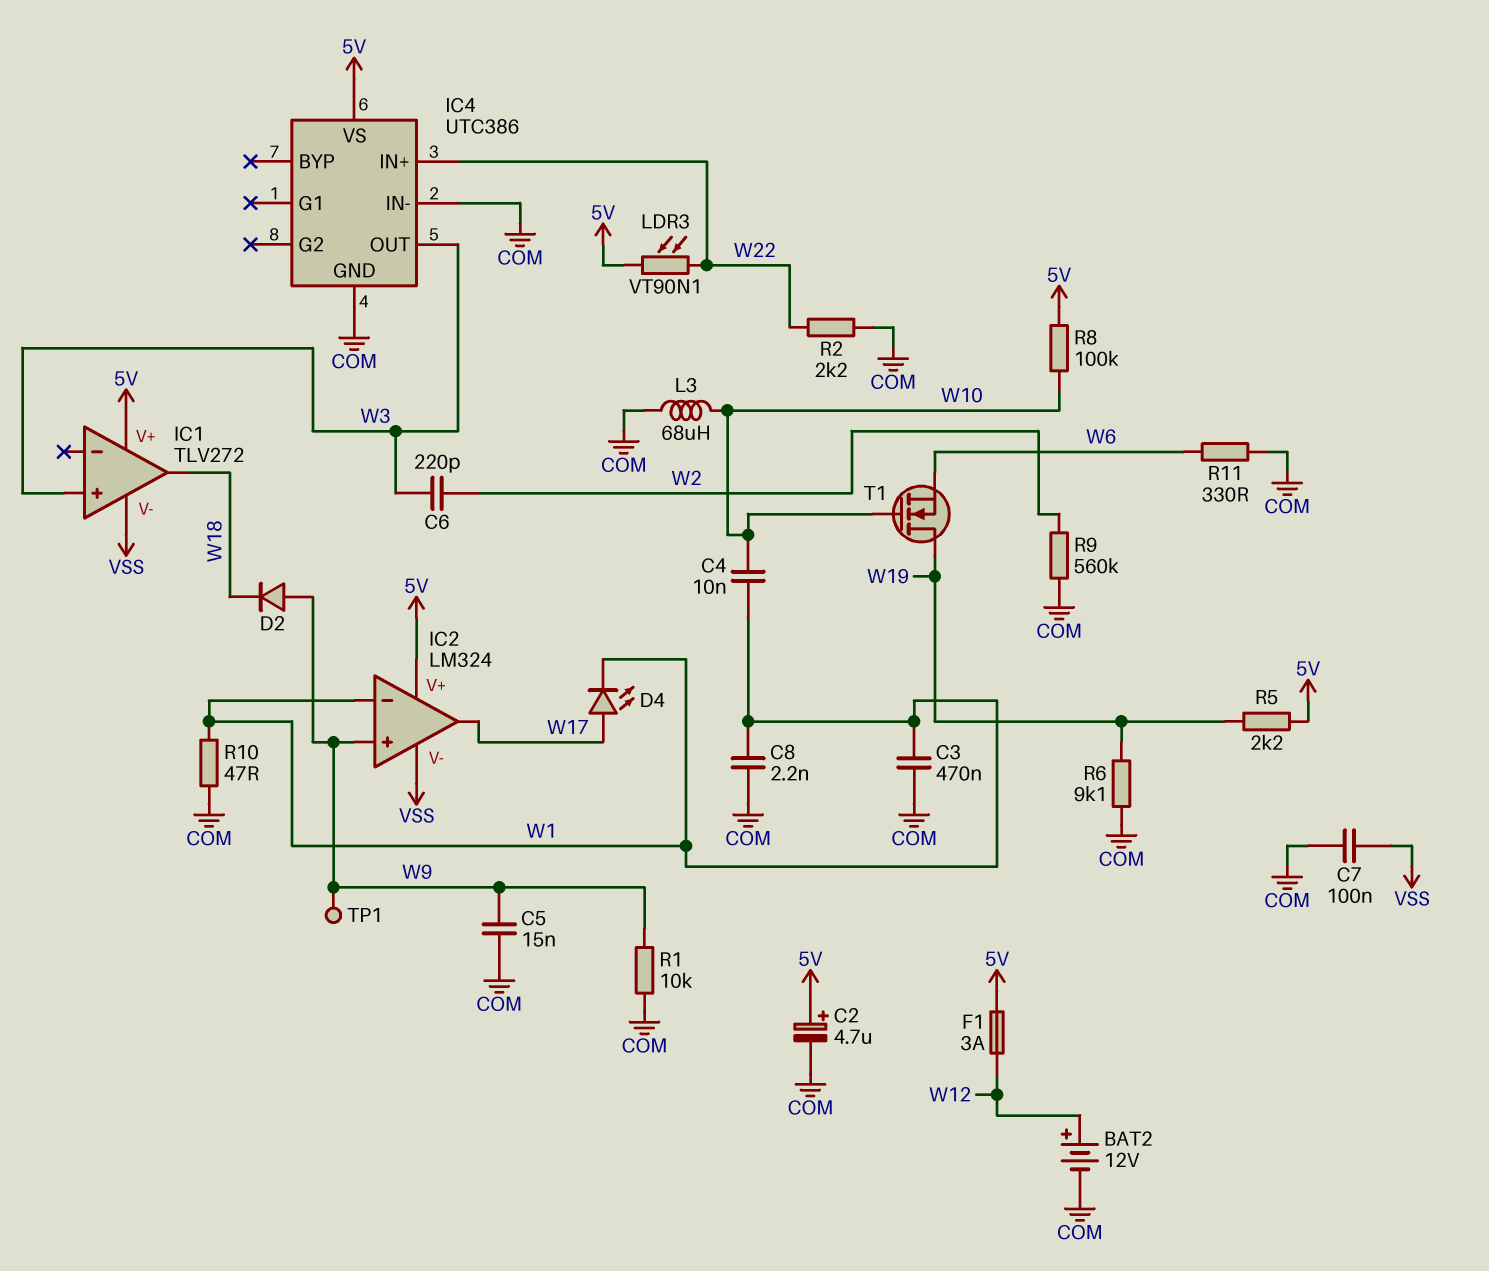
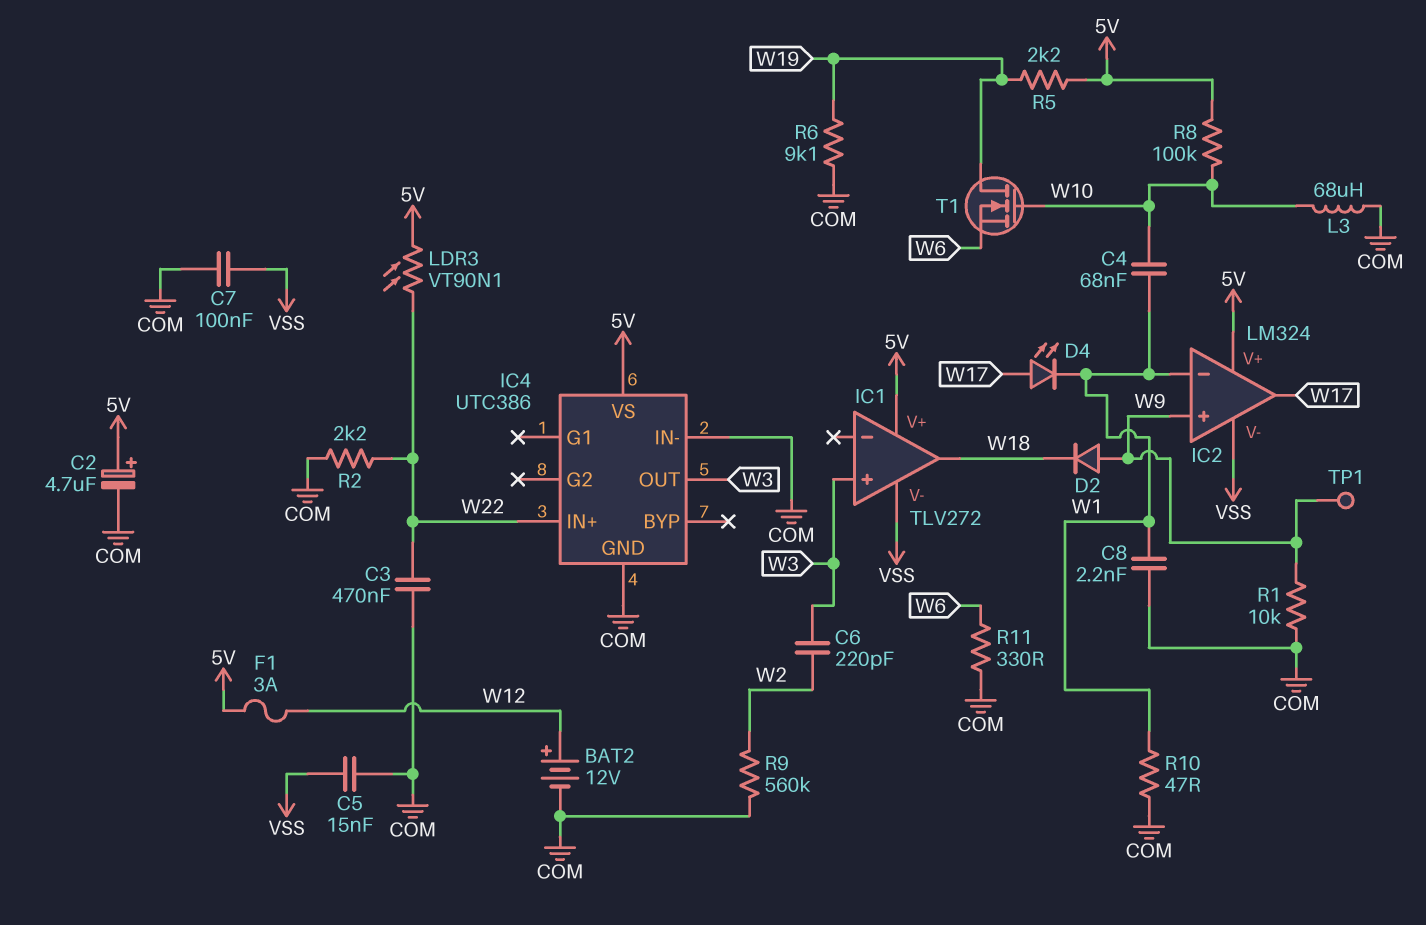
C3: 470nF (COM, W1) -> 470nF (COM, W22)
C4: 10nF (W1, W10) -> 68nF (W1, W10)
C5: 15nF (COM, W9) -> 15nF (COM, VSS)

